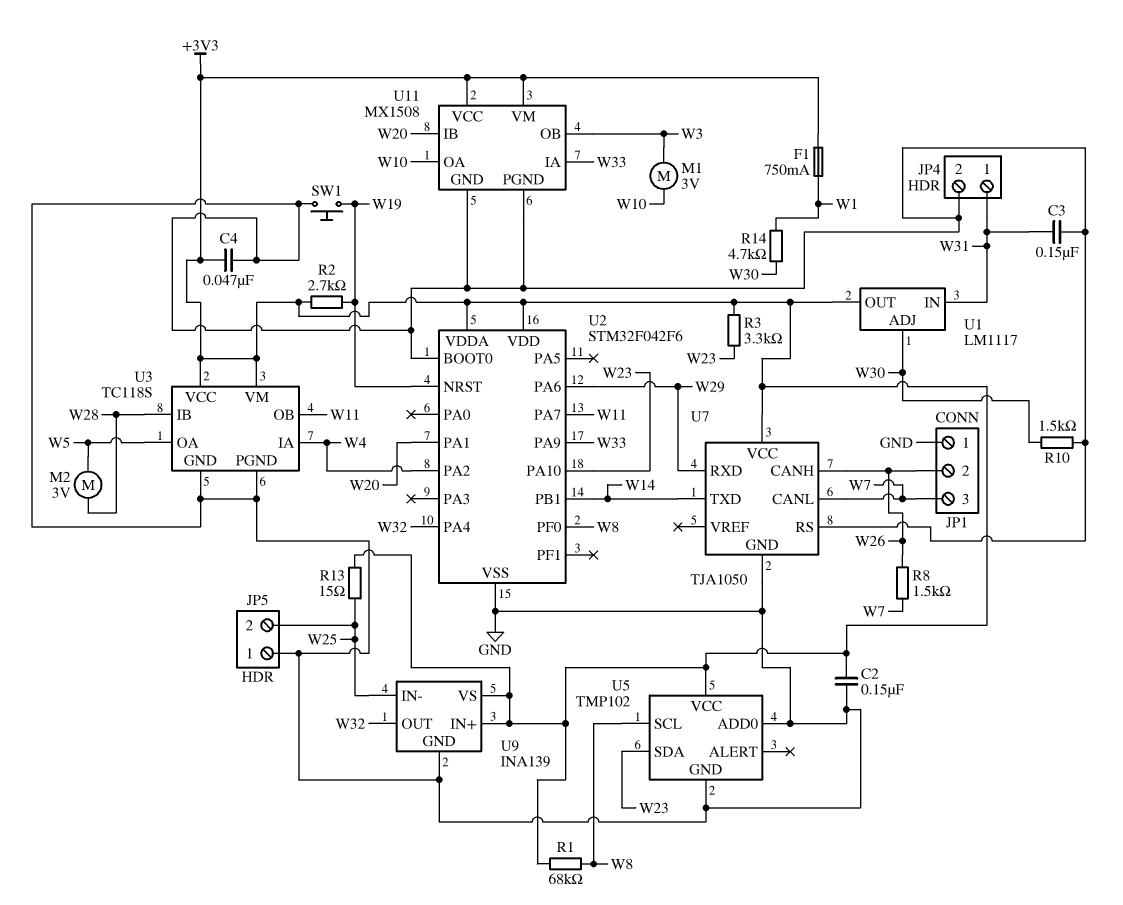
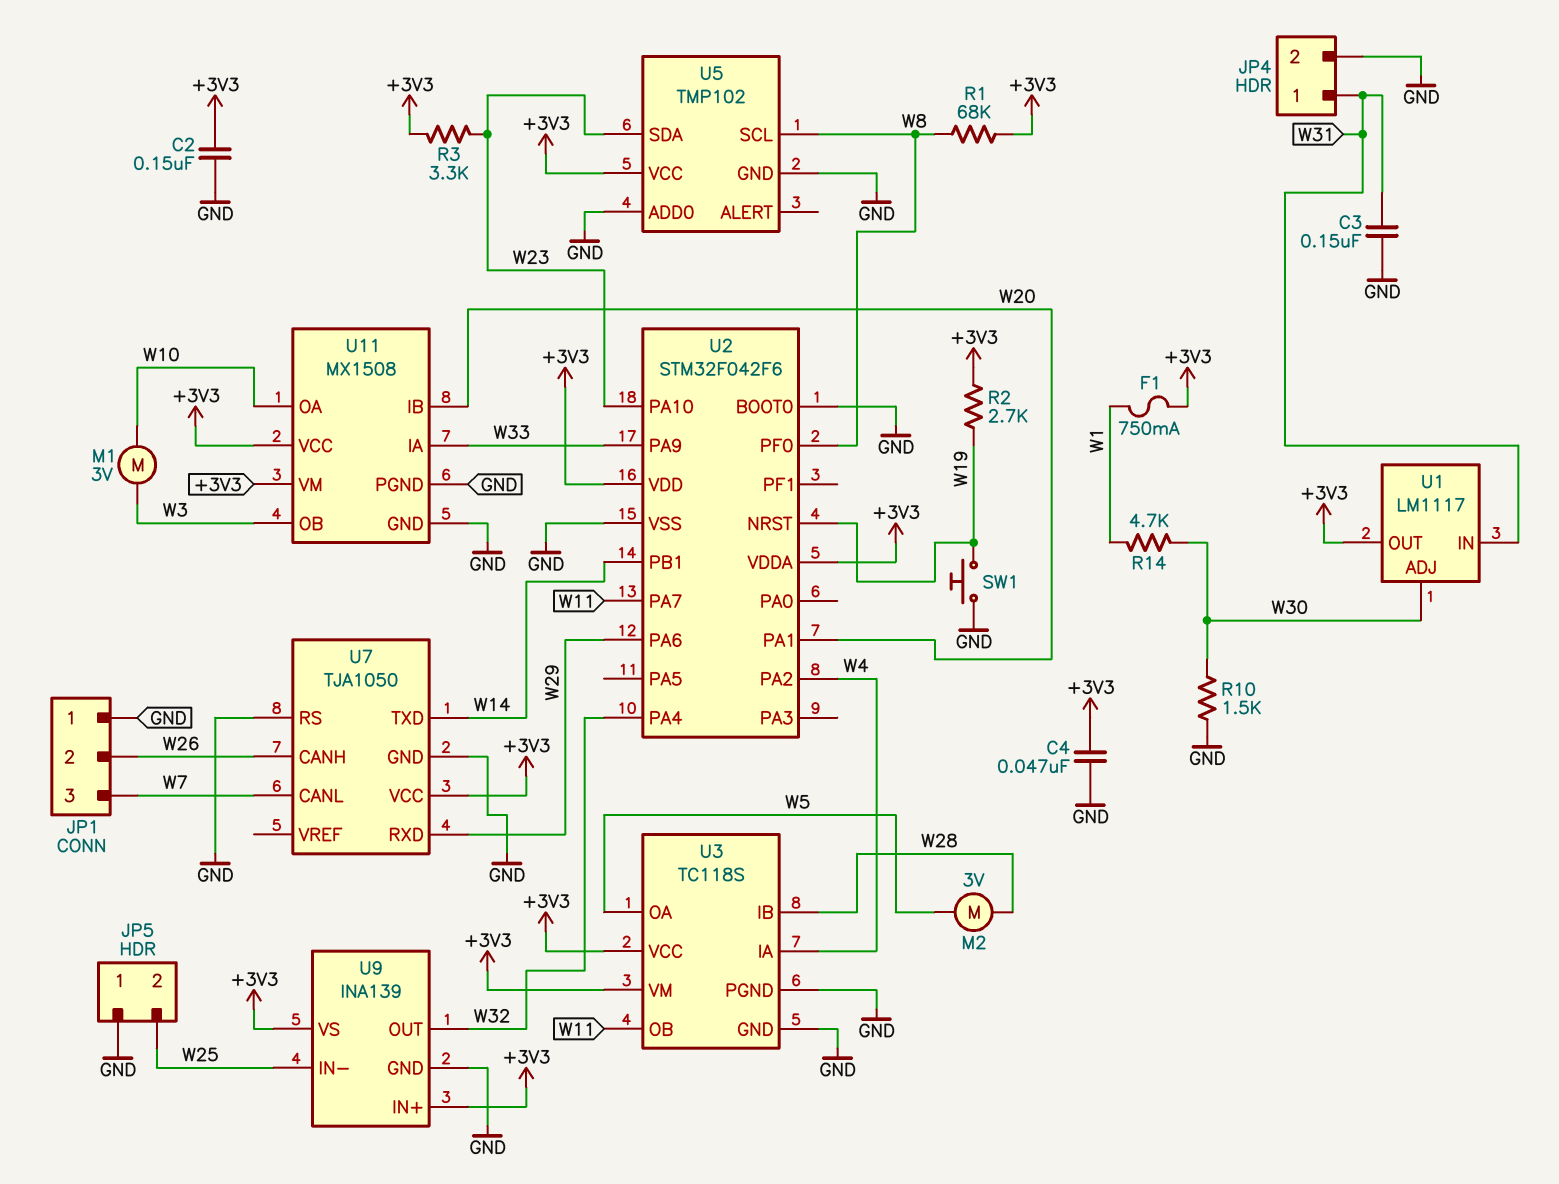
R8: 1.5k (W7, W26) -> none
R13: 15 (+3V3, W25) -> none

